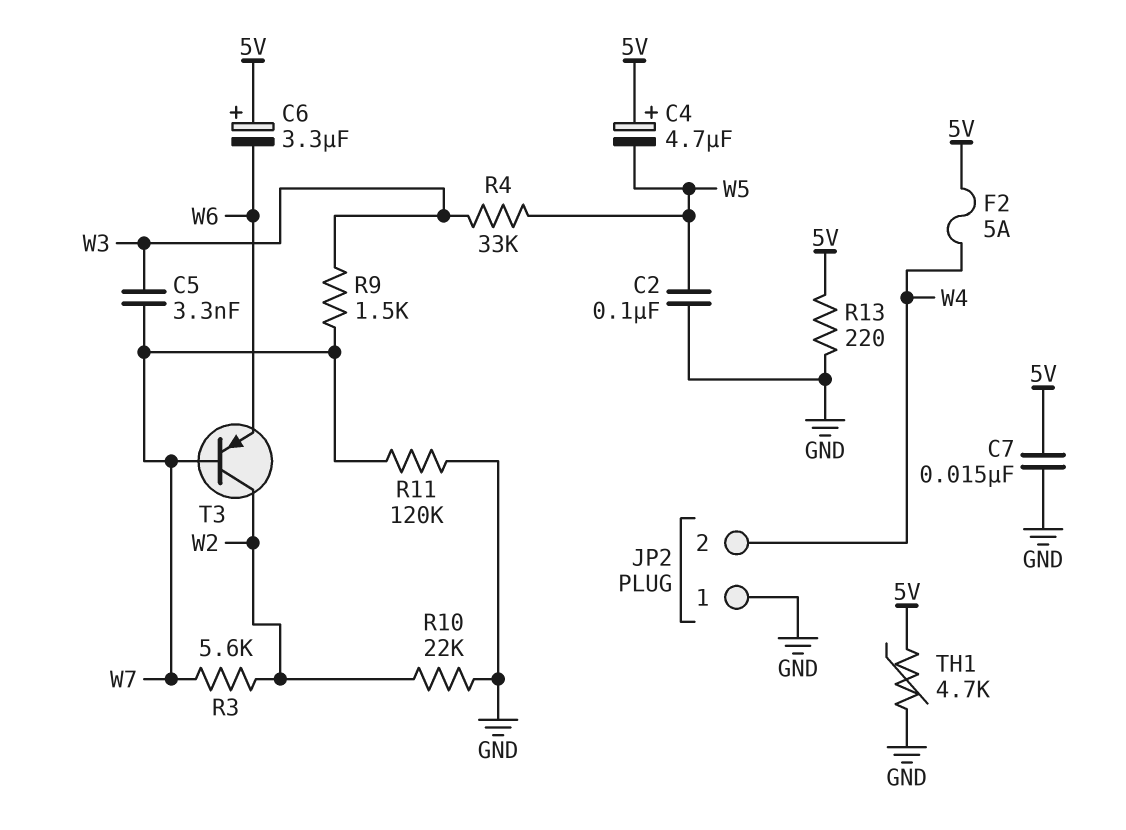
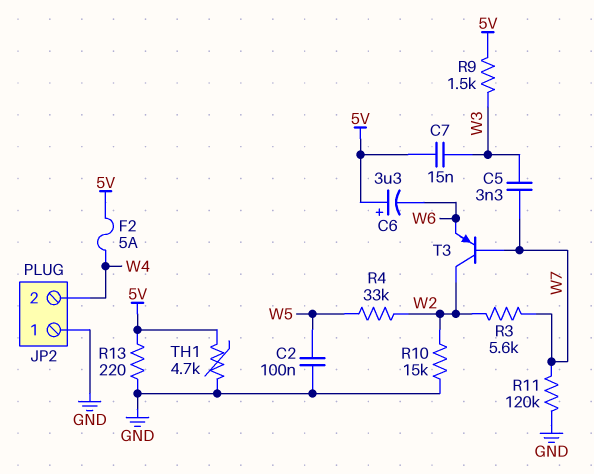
C4: 4.7uF (plus 5V, minus W5) -> none
C7: 15nF (5V, GND) -> 15nF (5V, W3)
R4: 33k (W3, W5) -> 33k (W2, W5)
R9: 1.5k (W3, W7) -> 1.5k (5V, W3)
R10: 22k (GND, W2) -> 15k (GND, W2)

